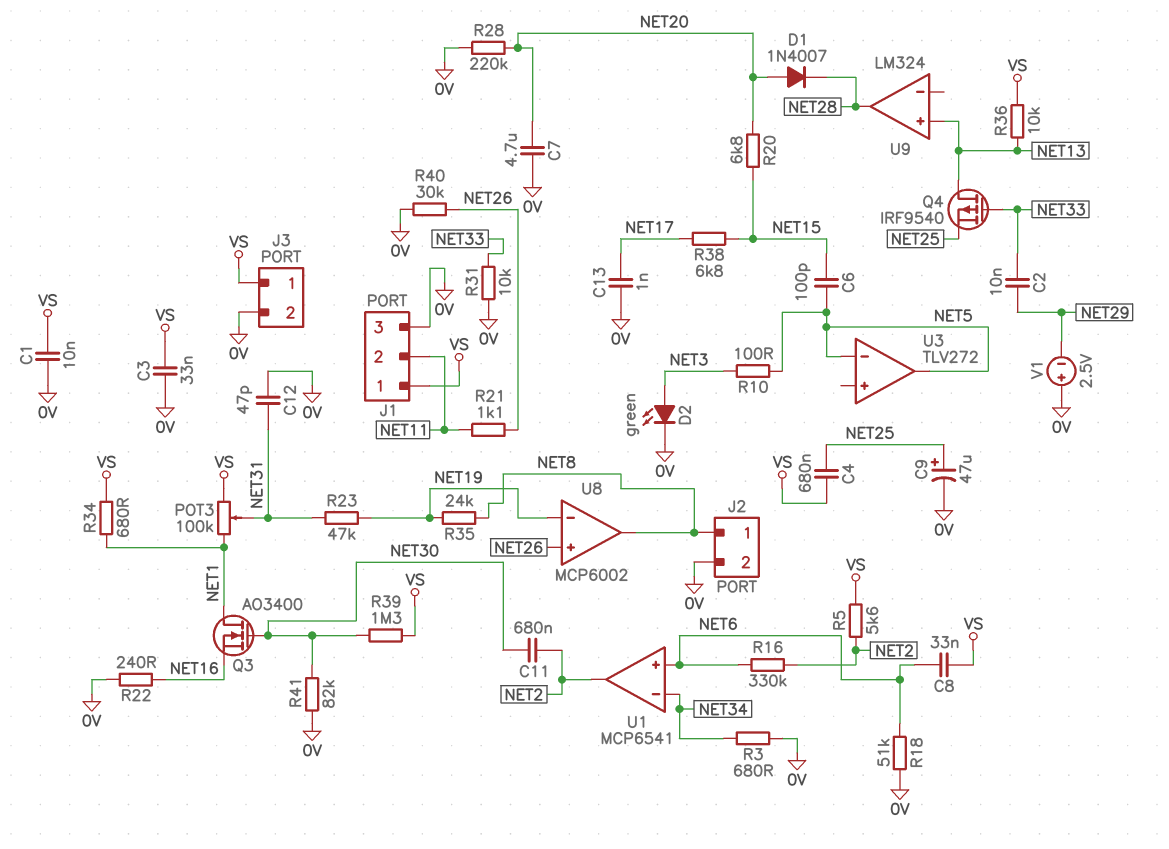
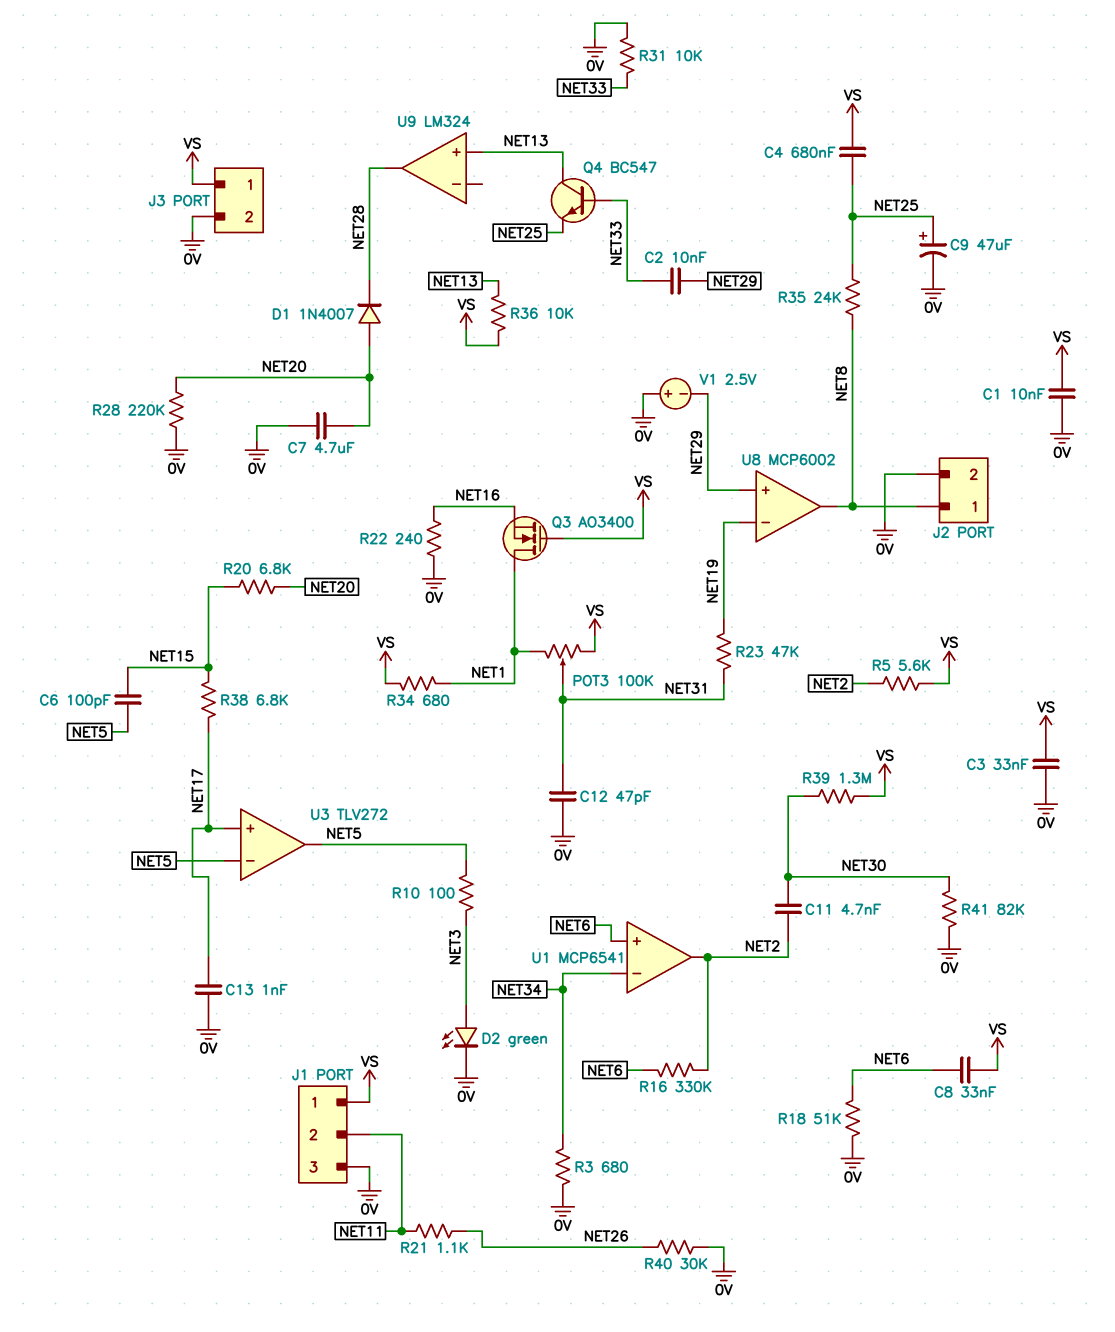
C11: 680nF (NET2, NET30) -> 4.7nF (NET2, NET30)
Q3: NMOS AO3400 (G NET30, D NET1, S NET16) -> NMOS AO3400 (G VS, D NET1, S NET16)
Q4: PMOS IRF9540 (G NET33, D NET13, S NET25) -> NPN BC547 (B NET33, C NET13, E NET25)
R35: 24k (NET8, NET19) -> 24k (NET8, NET25)
U3 pin in+: none -> NET17
U8 pin in+: NET26 -> NET29

